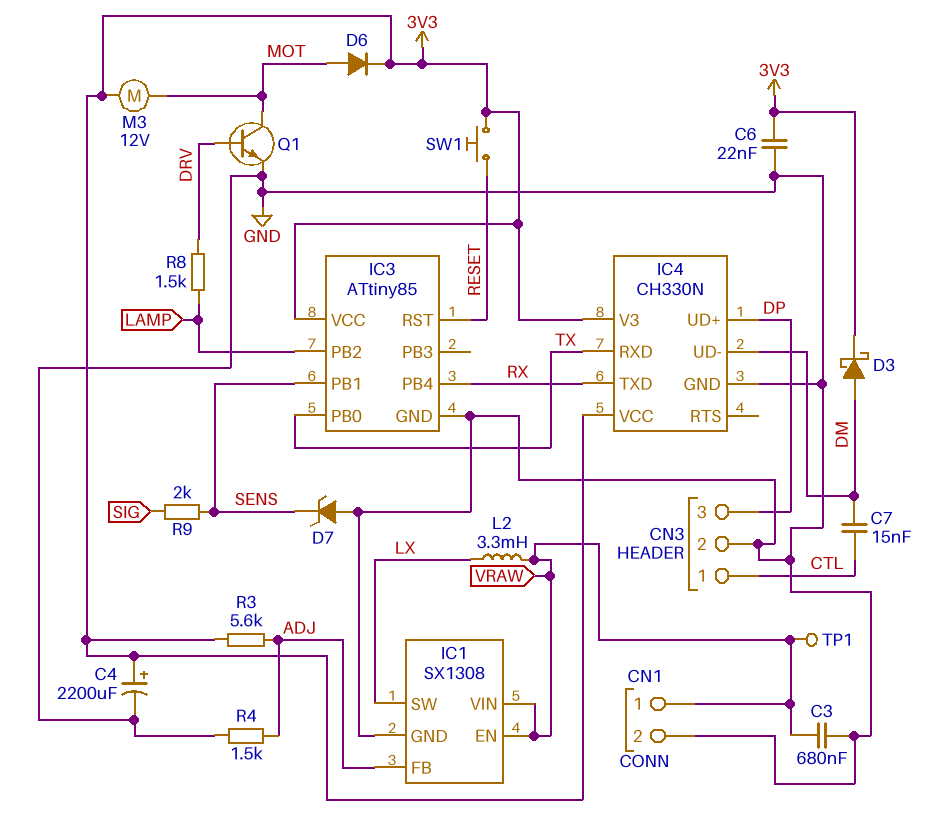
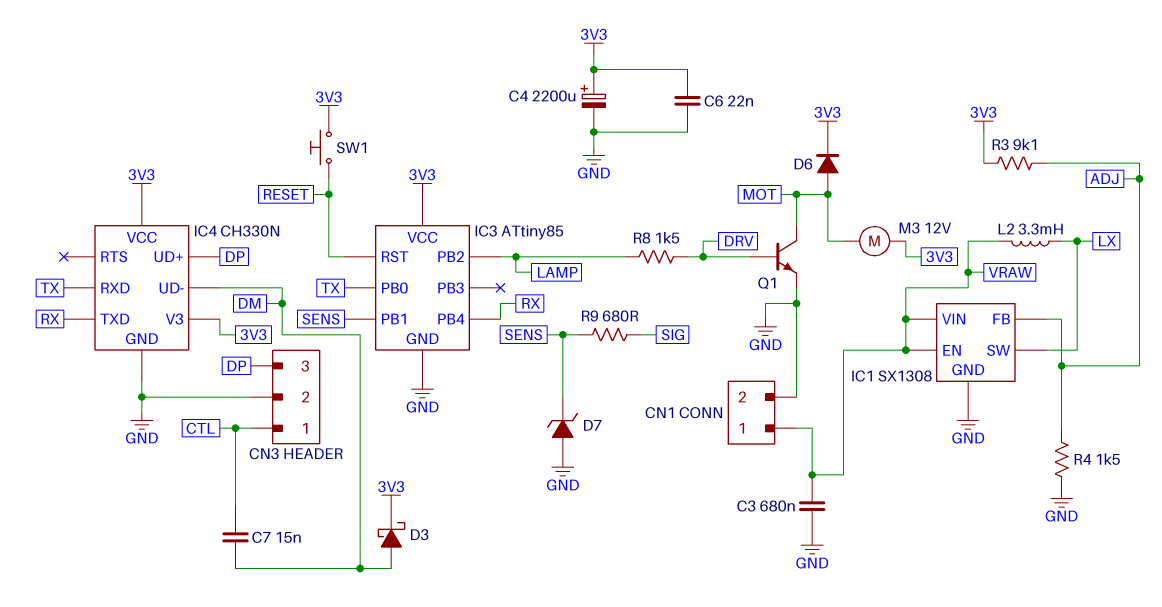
R3: 5.6k (3V3, ADJ) -> 9.1k (3V3, ADJ)
R9: 2k (SENS, SIG) -> 680 (SENS, SIG)
TP1: test point (VRAW) -> none

